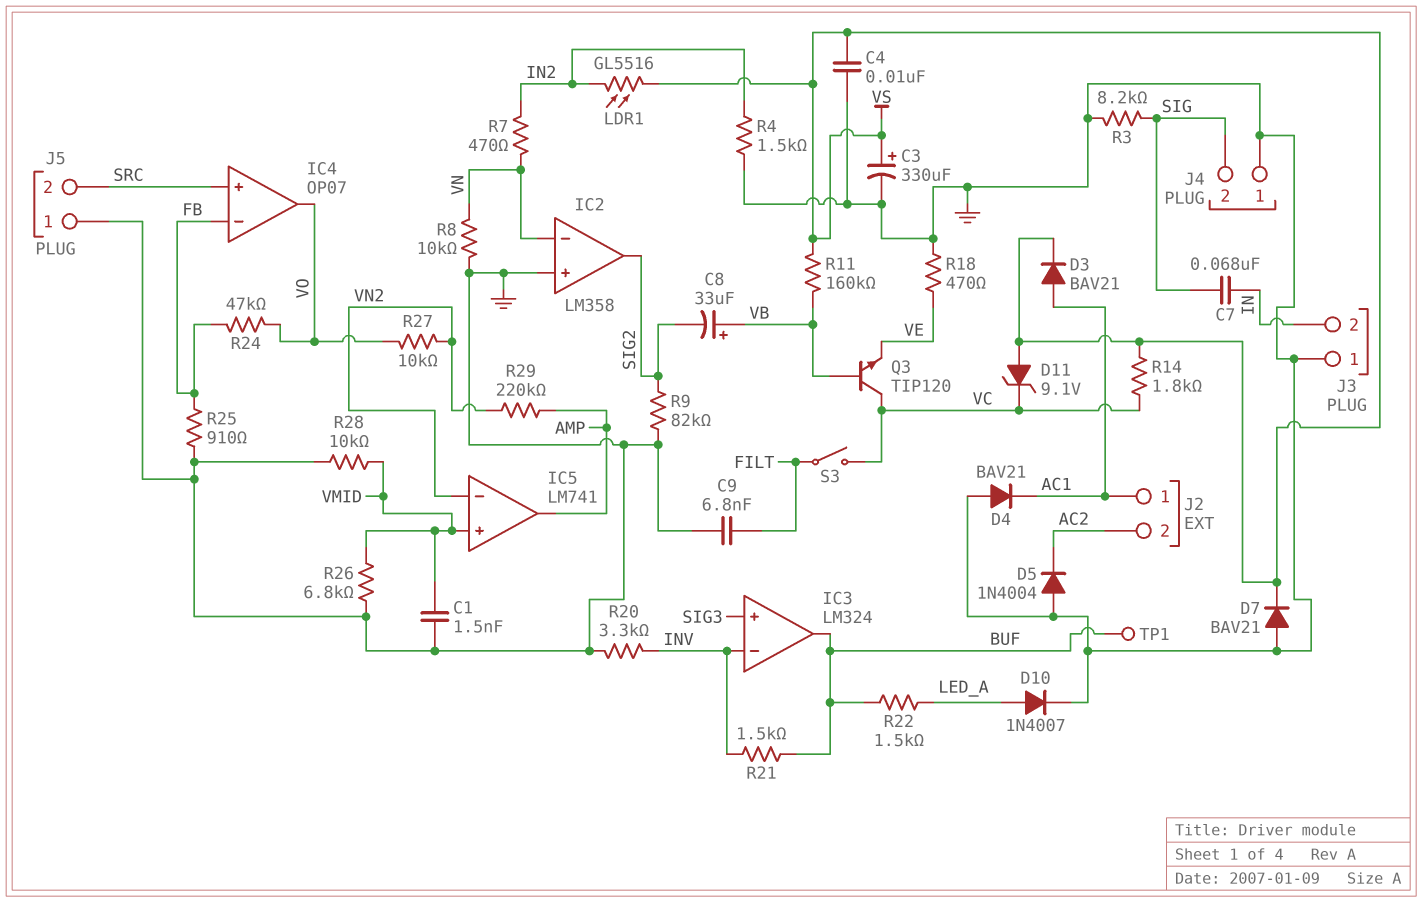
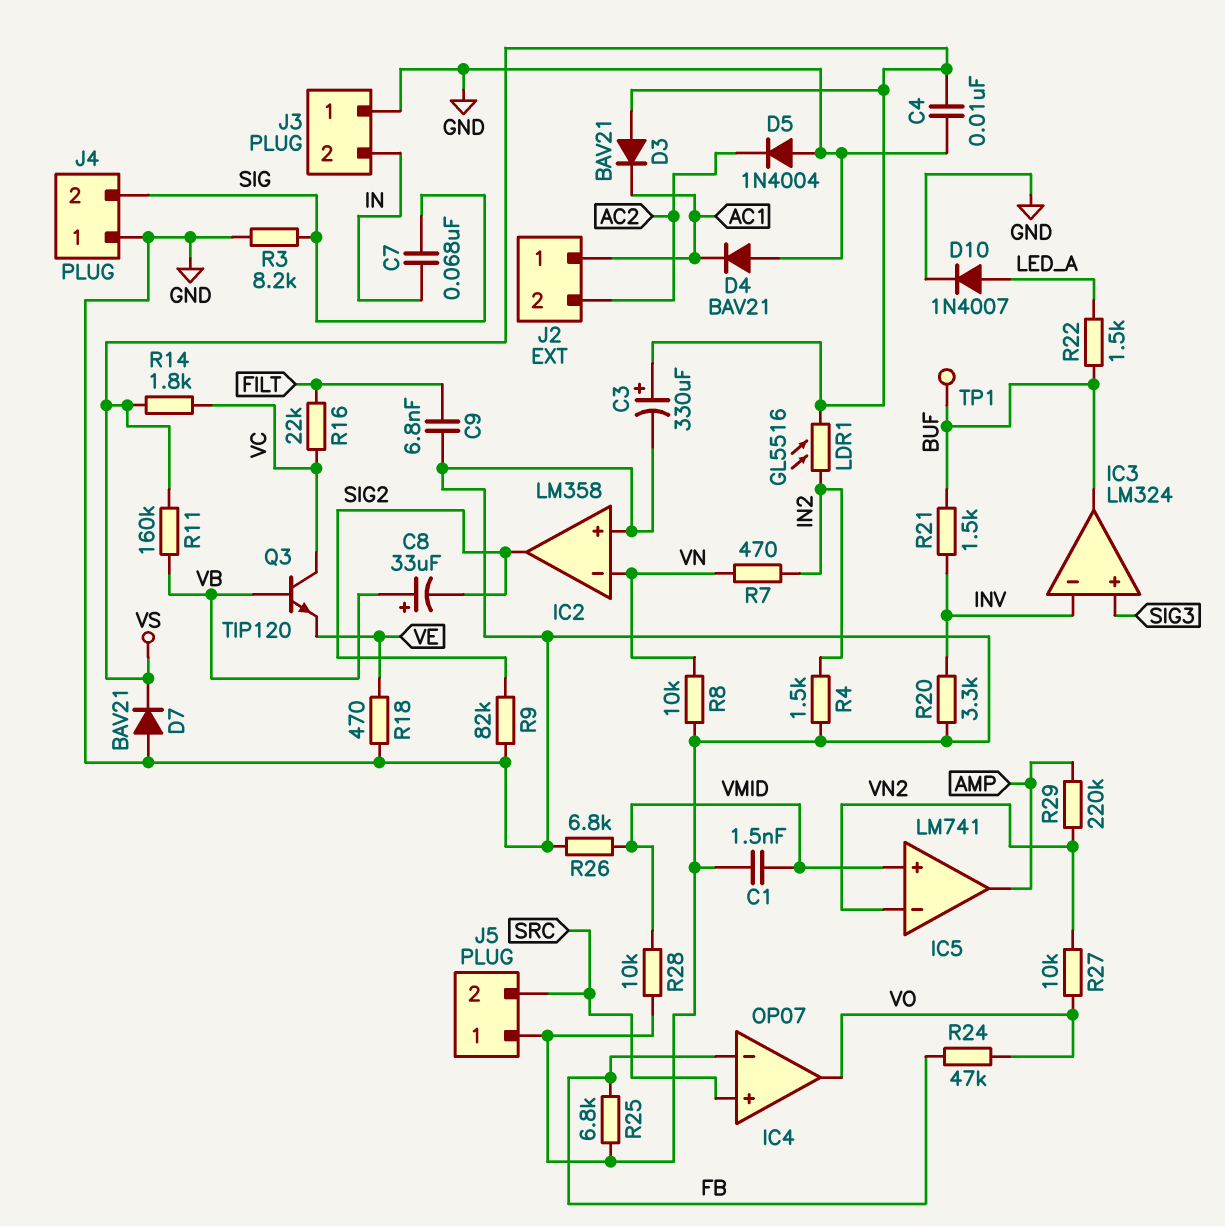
D3: diode BAV21 (A AC1, K VS) -> diode BAV21 (A VS, K AC1)
D11: zener 9.1V (A VS, K VC) -> none
R16: none -> 22k (FILT, VC)
R25: 910 (FB, GND) -> 6.8k (FB, GND)
S3: switch (FILT, VC) -> none

